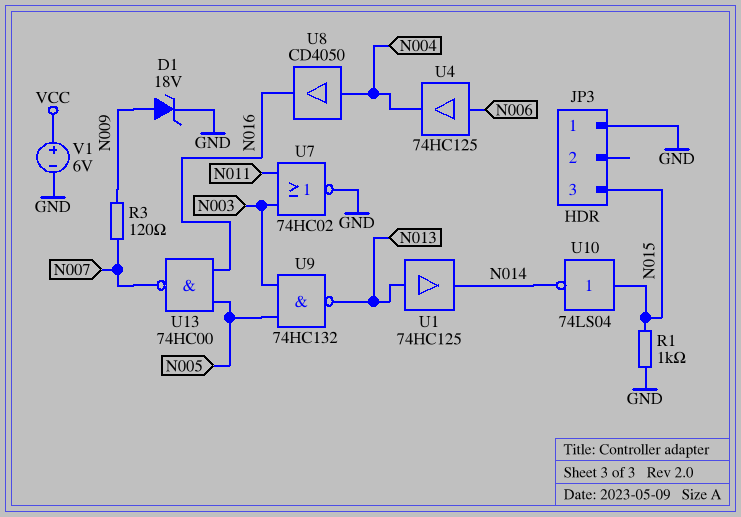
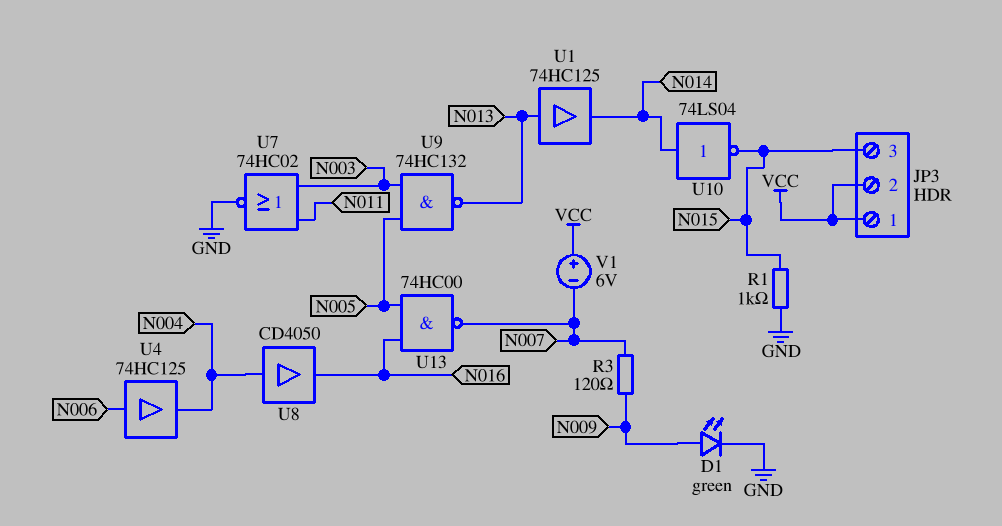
D1: zener 18V (A N009, K GND) -> LED green (A N009, K GND)
JP3 pin 1: GND -> VCC
JP3 pin 2: none -> VCC
U10: NOT 74LS04 (in N015, out N014) -> NOT 74LS04 (in N014, out N015)
V1: 6V (plus VCC, minus GND) -> 6V (plus VCC, minus N007)

